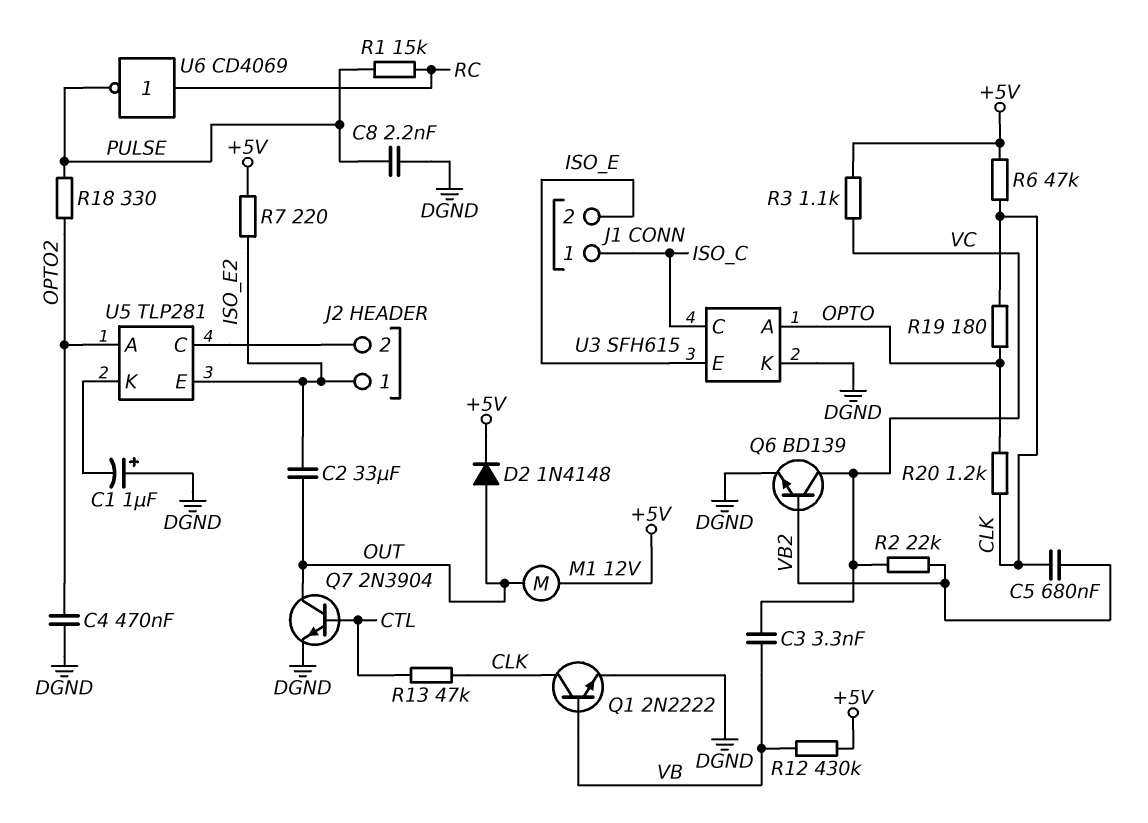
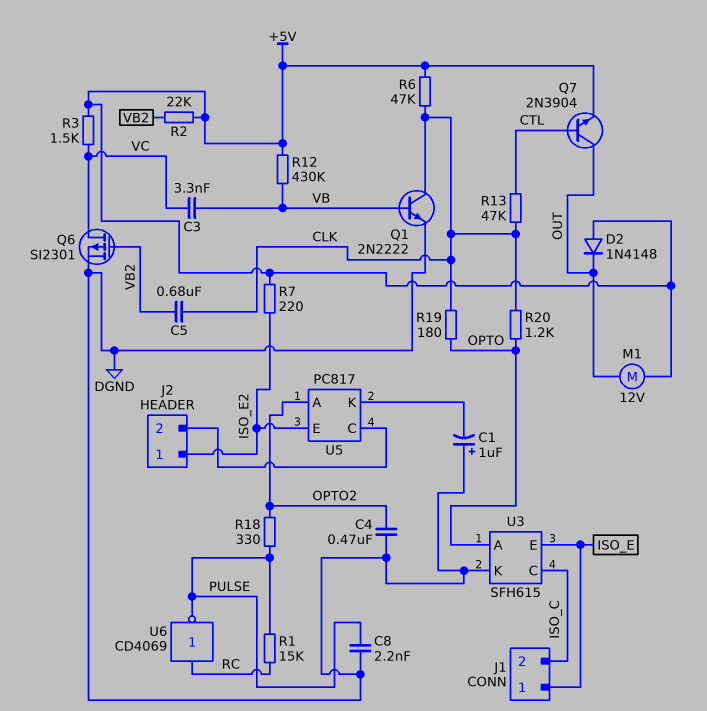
C2: 33uF (ISO_E2, OUT) -> none
D2: diode 1N4148 (A OUT, K +5V) -> diode 1N4148 (A +5V, K OUT)
J1 pin 1: ISO_C -> ISO_E
J1 pin 2: ISO_E -> ISO_C
Q6: NPN BD139 (B VB2, C VC, E DGND) -> PMOS SI2301 (G VB2, D VC, S DGND)
Q7: NPN 2N3904 (B CTL, C OUT, E DGND) -> NPN 2N3904 (B CTL, C OUT, E +5V)
R2: 22k (VB2, VC) -> 22k (+5V, VB2)
R3: 1.1k (+5V, VC) -> 1.5k (+5V, VC)
U5: TLP281 -> PC817

